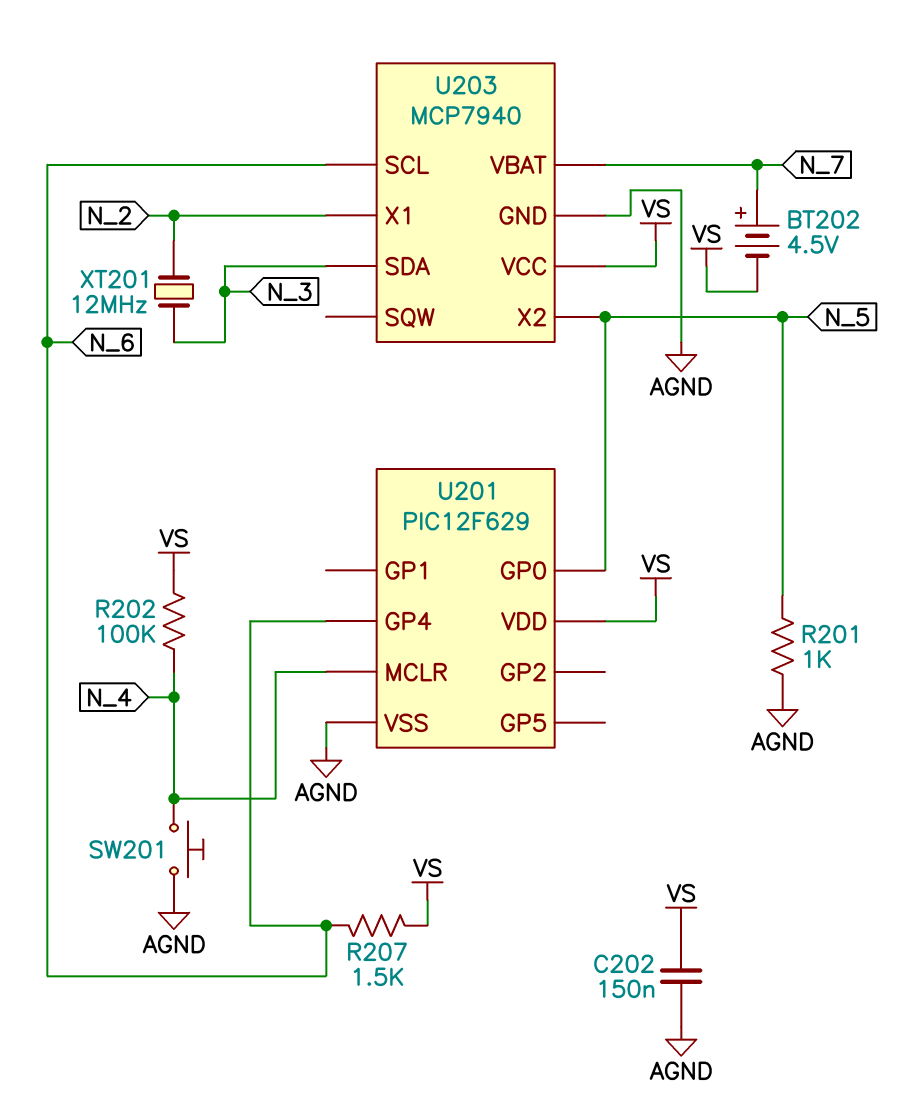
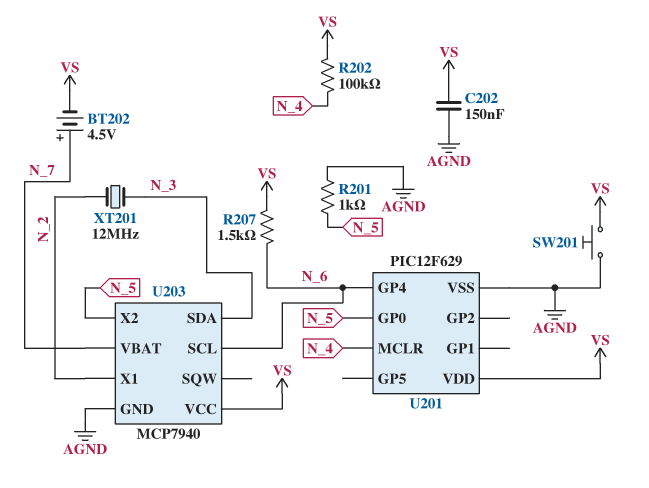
SW201: button (AGND, N_4) -> button (AGND, VS)

